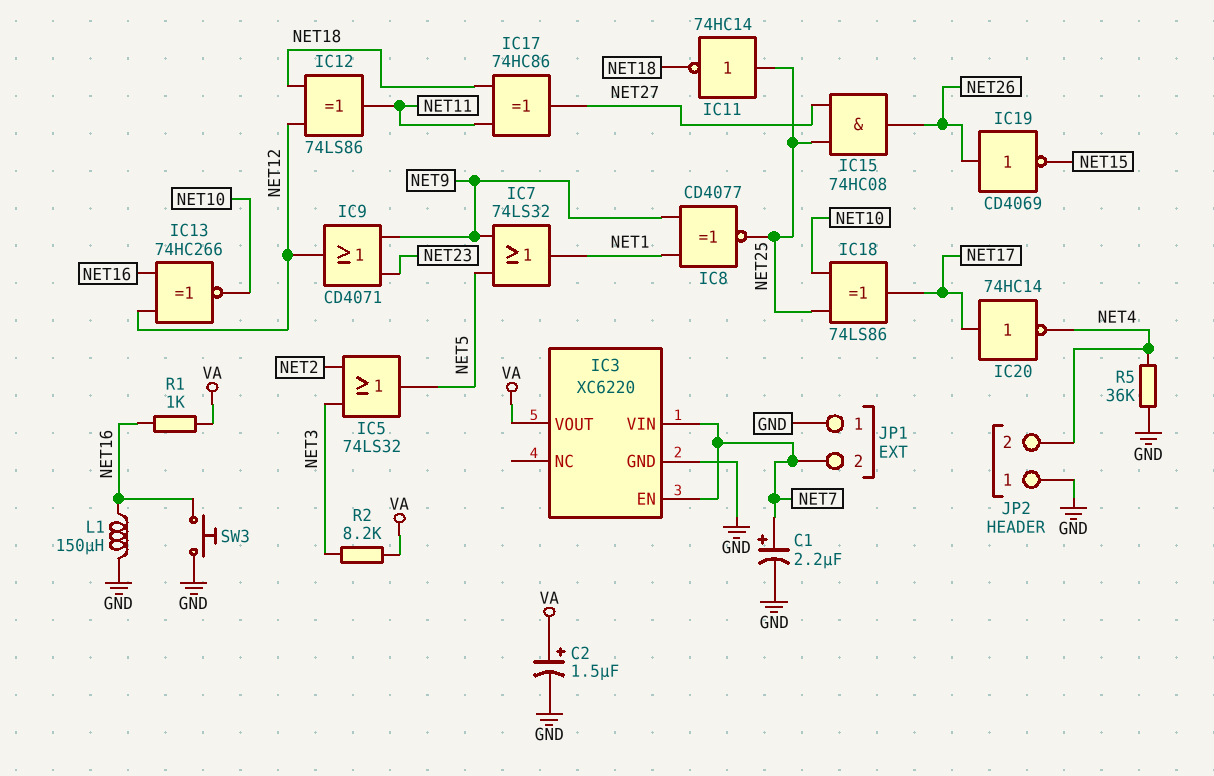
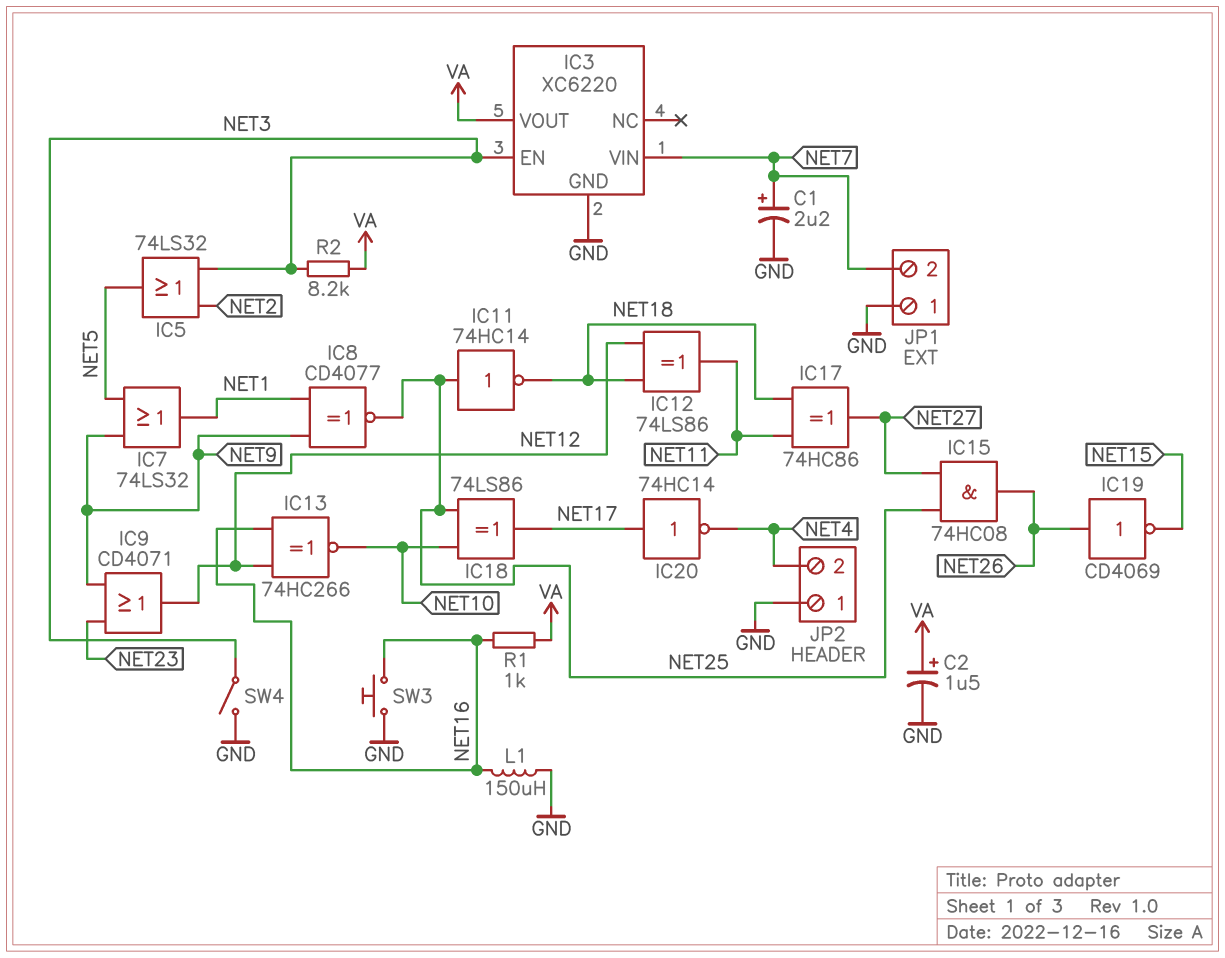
IC3 pin EN: NET7 -> NET3
R5: 36k (GND, NET4) -> none
SW4: none -> switch (GND, NET3)

